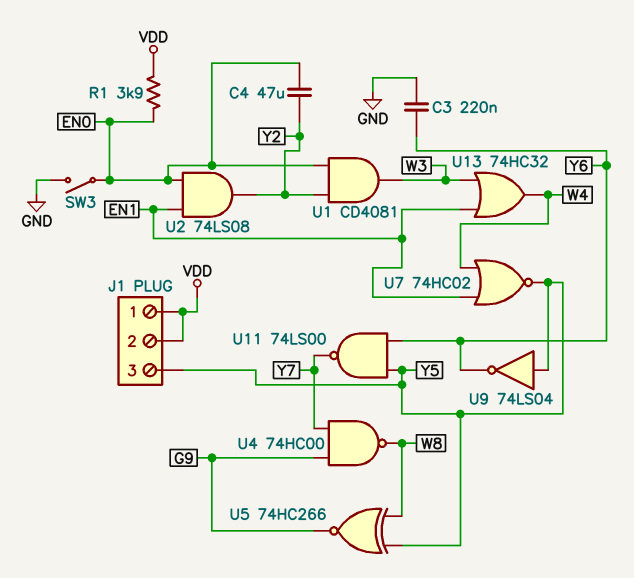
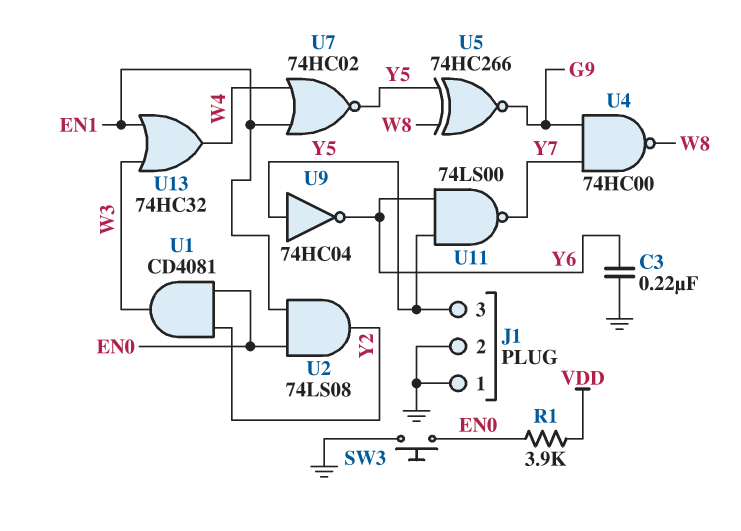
C4: 47uF (EN0, Y2) -> none
J1 pin 1: VDD -> GND
J1 pin 2: VDD -> GND
SW3: switch (EN0, GND) -> button (EN0, GND)
U9: NOT 74LS04 (in Y5, out Y6) -> NOT 74HC04 (in Y5, out Y6)

